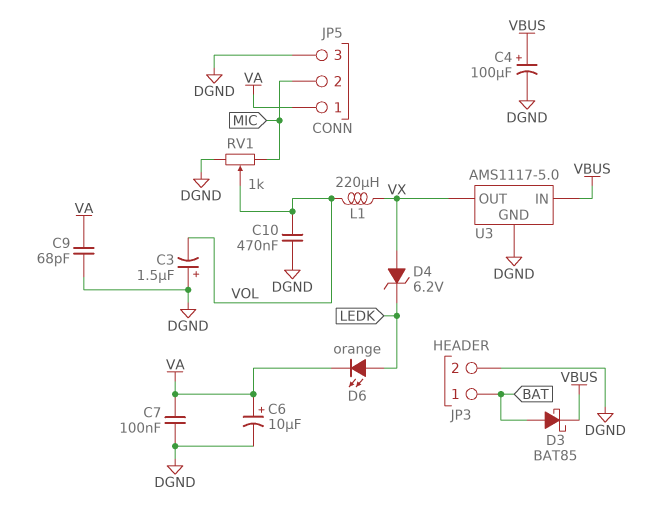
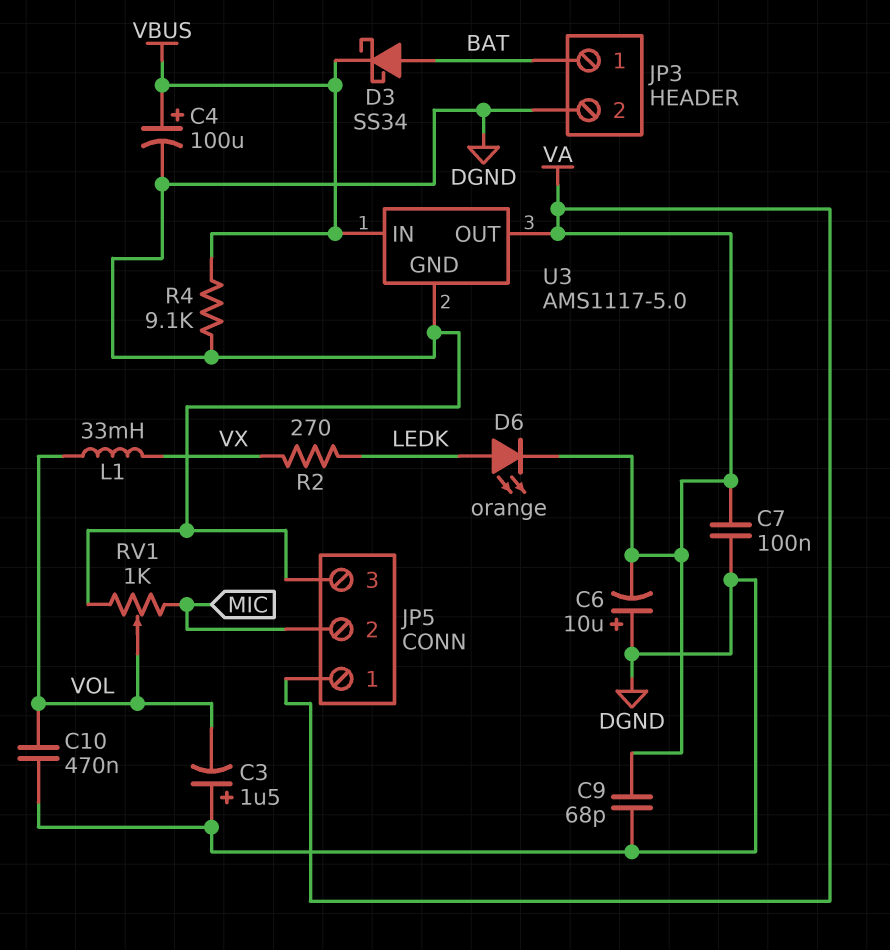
C6: 10uF (plus VA, minus DGND) -> 10uF (plus DGND, minus VA)
D3: schottky BAT85 (A BAT, K VBUS) -> schottky SS34 (A BAT, K VBUS)
D4: zener 6.2V (A VX, K LEDK) -> none
L1: 220uH (VOL, VX) -> 33mH (VOL, VX)
R2: none -> 270 (LEDK, VX)
R4: none -> 9.1k (DGND, VBUS)
U3 pin OUT: VX -> VA

